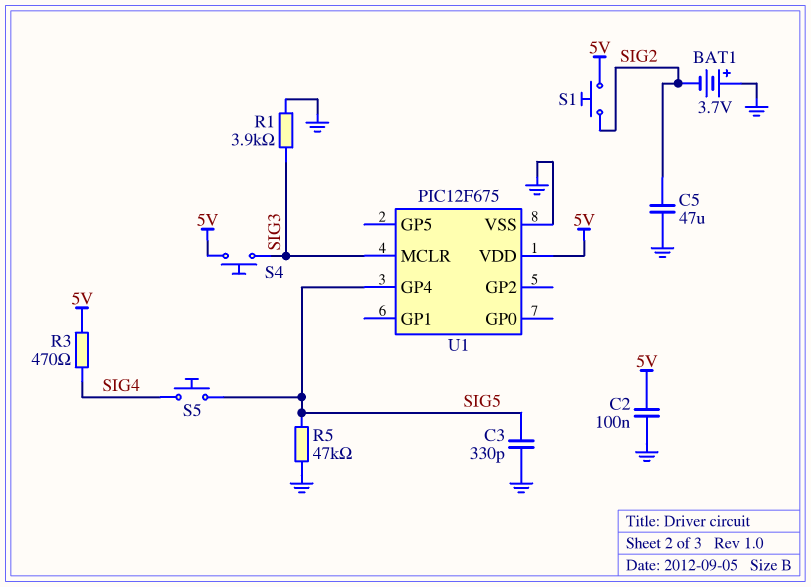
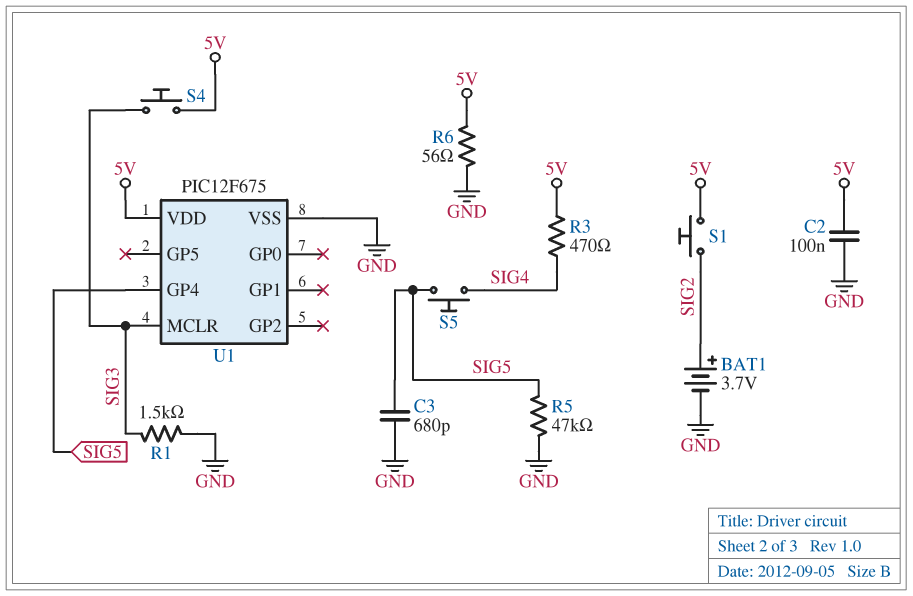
BAT1: 3.7V (plus GND, minus SIG2) -> 3.7V (plus SIG2, minus GND)
C3: 330pF (GND, SIG5) -> 680pF (GND, SIG5)
C5: 47uF (GND, SIG2) -> none
R1: 3.9k (GND, SIG3) -> 1.5k (GND, SIG3)
R6: none -> 56 (5V, GND)

